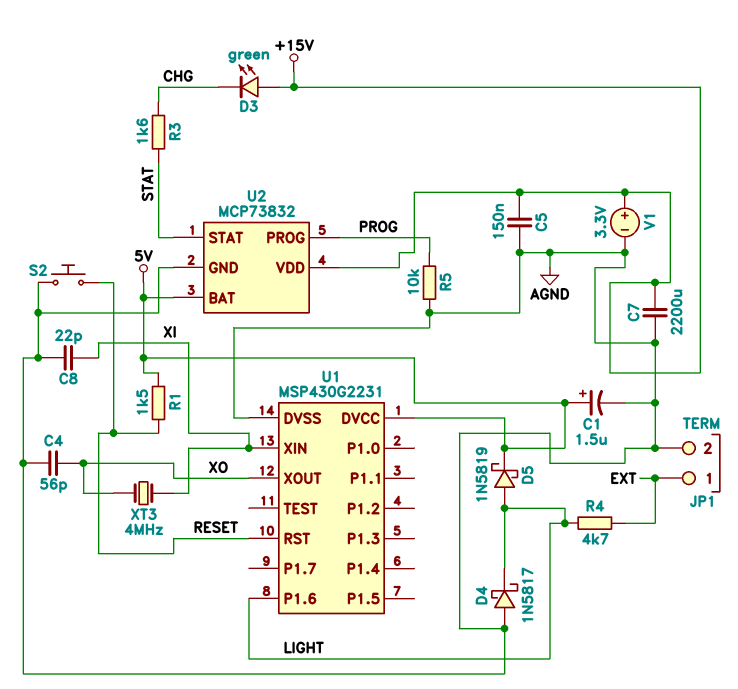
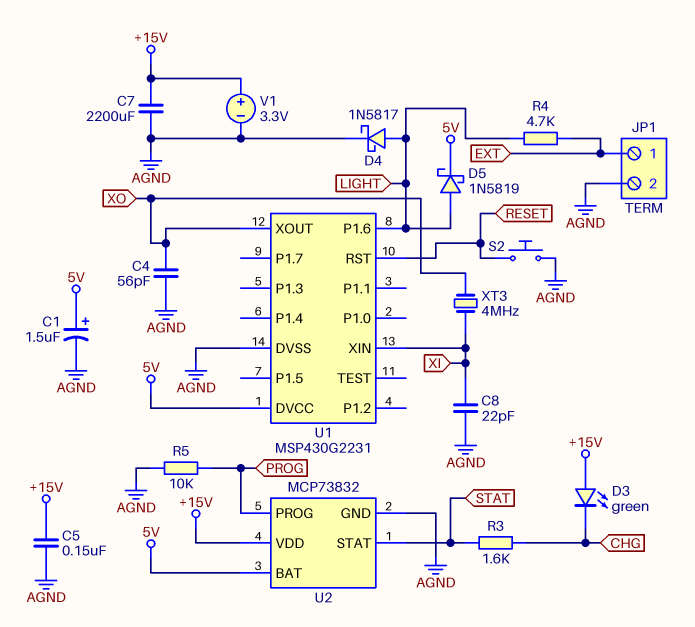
D4: schottky 1N5817 (A AGND, K LIGHT) -> schottky 1N5817 (A LIGHT, K AGND)
R1: 1.5k (5V, RESET) -> none

